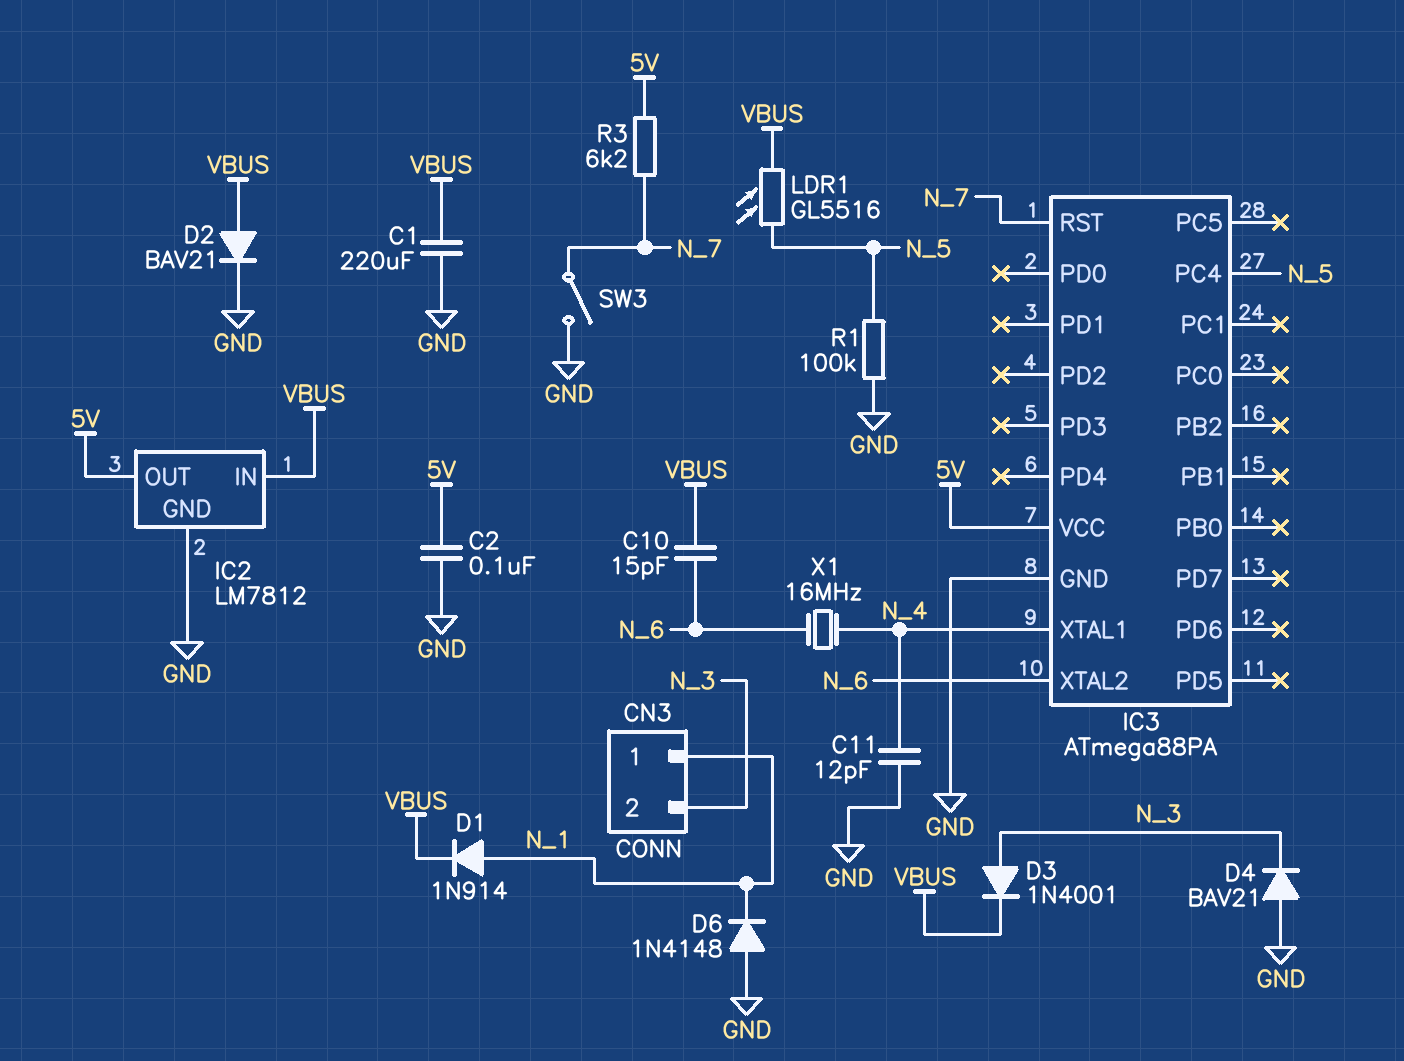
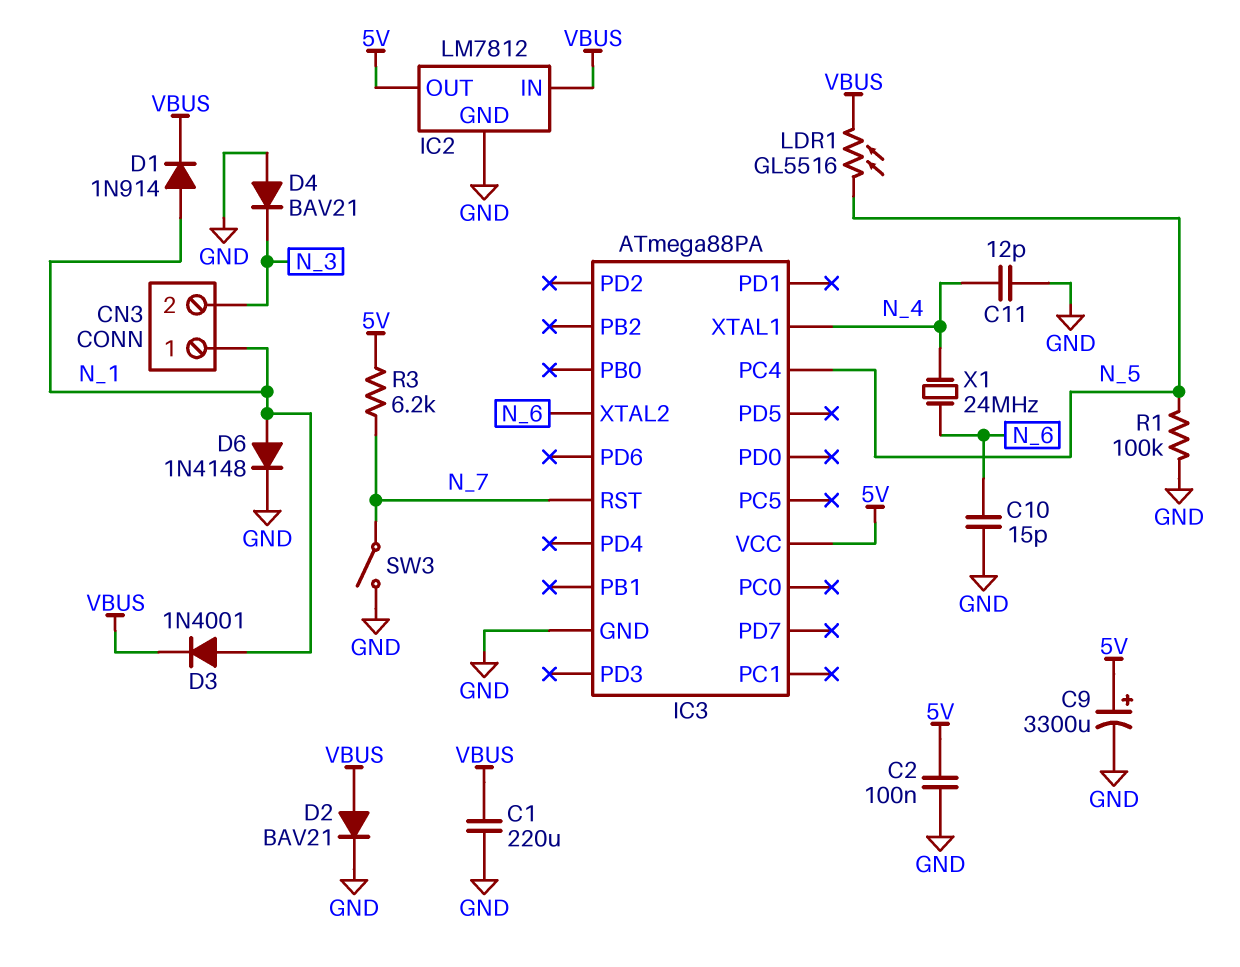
C9: none -> 3300uF (plus 5V, minus GND)
C10: 15pF (N_6, VBUS) -> 15pF (GND, N_6)
D3: diode 1N4001 (A N_3, K VBUS) -> diode 1N4001 (A N_1, K VBUS)
D6: diode 1N4148 (A GND, K N_1) -> diode 1N4148 (A N_1, K GND)
X1: 16MHz (N_4, N_6) -> 24MHz (N_4, N_6)

